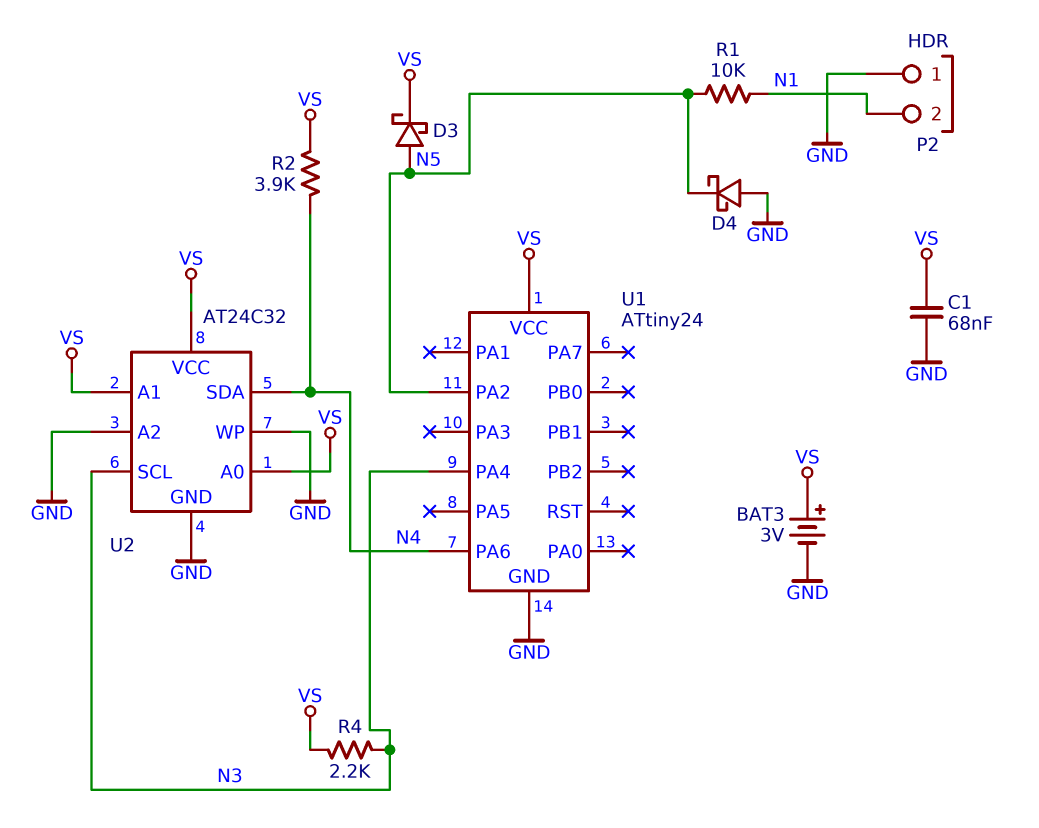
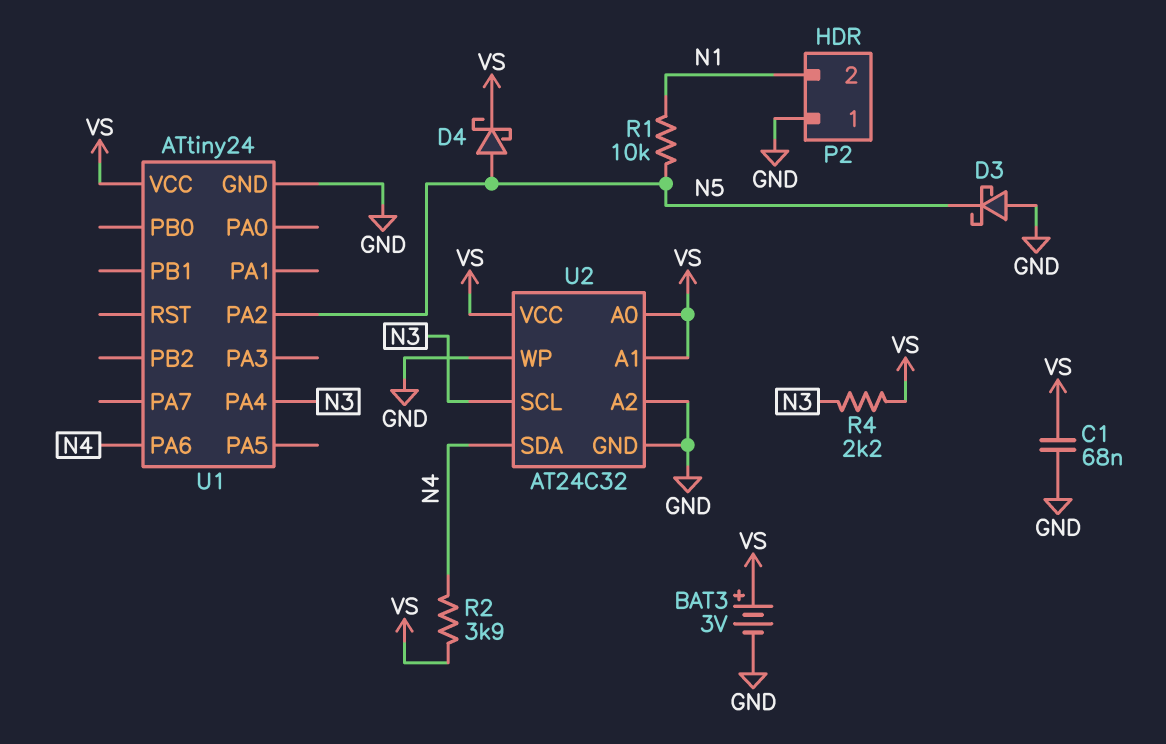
D3: schottky (A N5, K VS) -> schottky (A GND, K N5)
D4: schottky (A GND, K N5) -> schottky (A N5, K VS)

